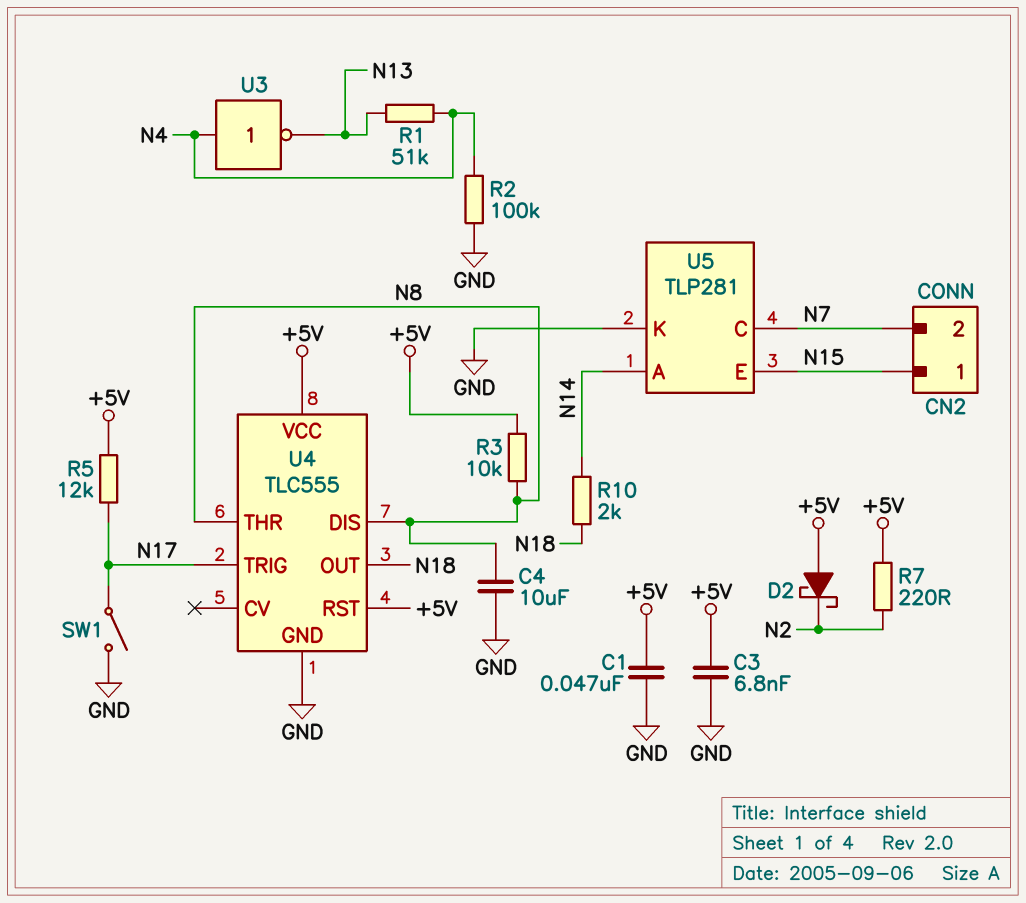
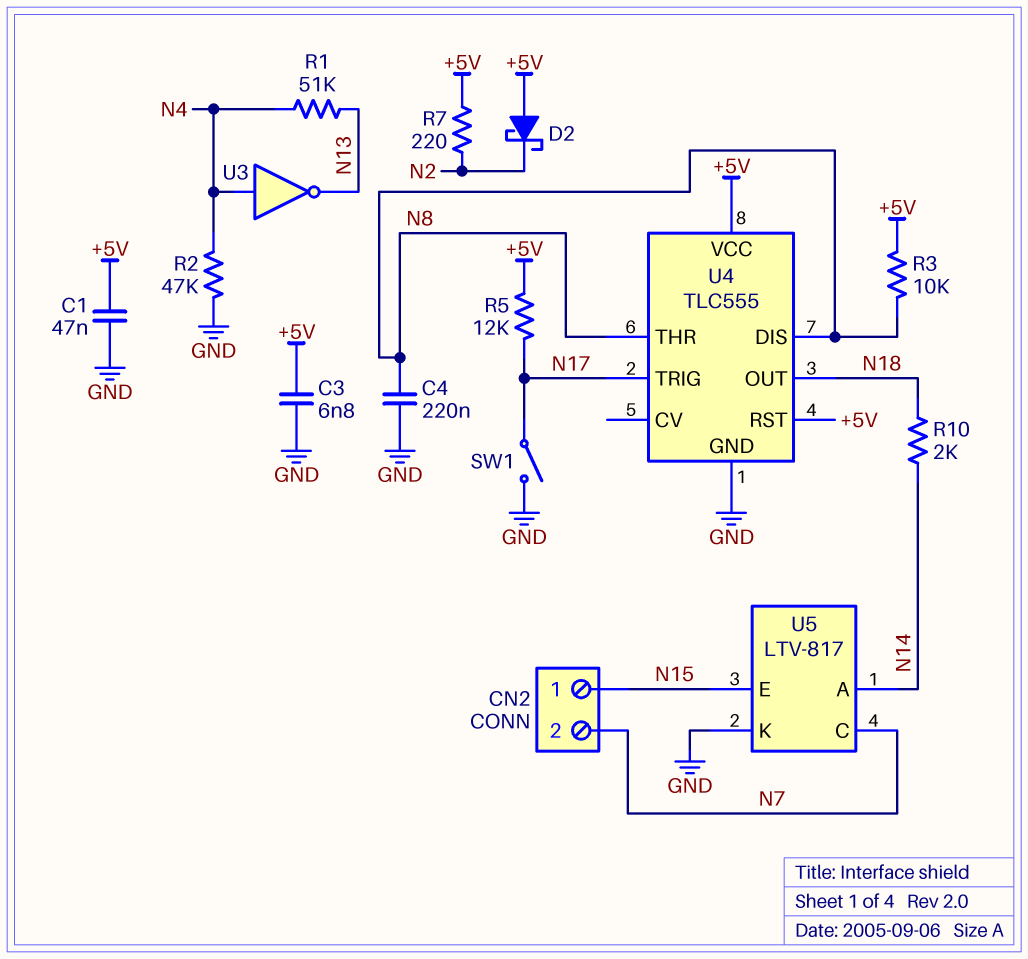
C4: 10uF (GND, N8) -> 220nF (GND, N8)
R2: 100k (GND, N4) -> 47k (GND, N4)
U5: TLP281 -> LTV-817

